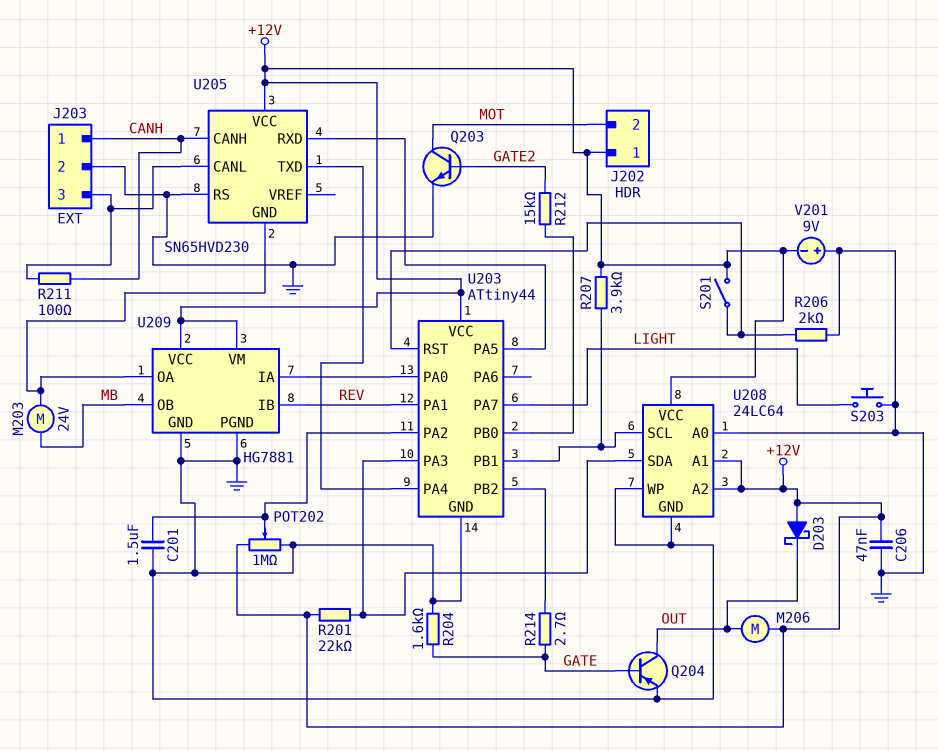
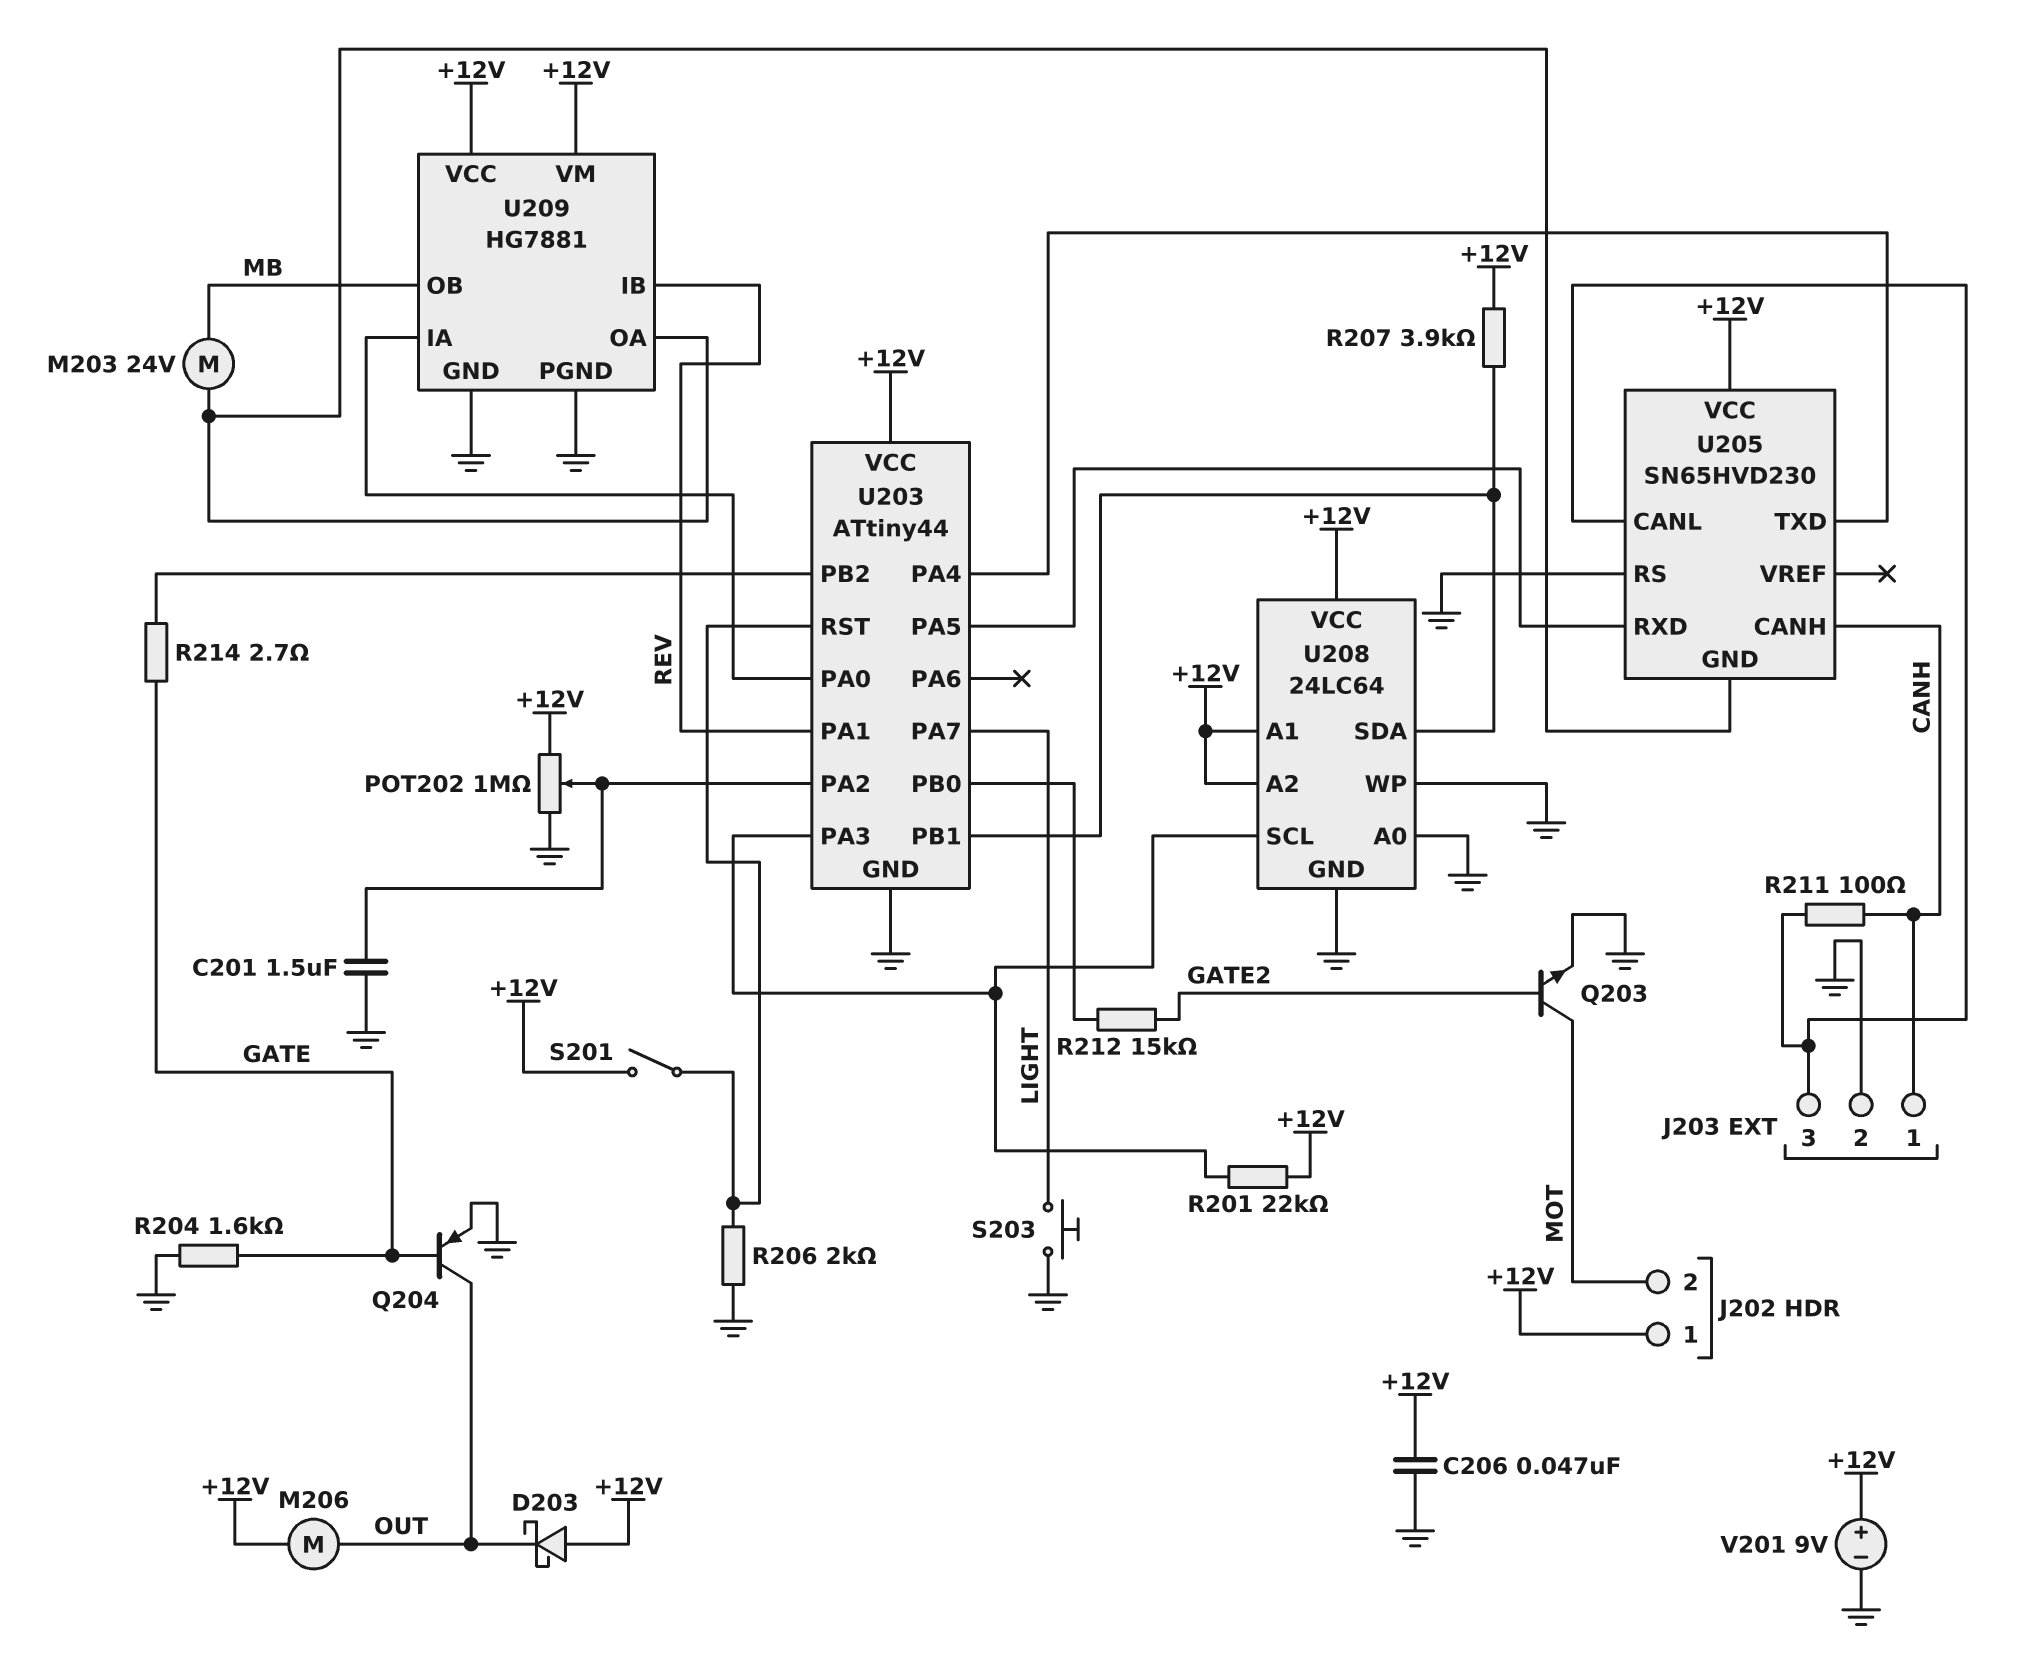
U208 pin SCL: U203/PB1 -> U203/PA3
U208 pin SDA: U203/PA3 -> U203/PB1
V201: 9V (plus GND, minus +12V) -> 9V (plus +12V, minus GND)

